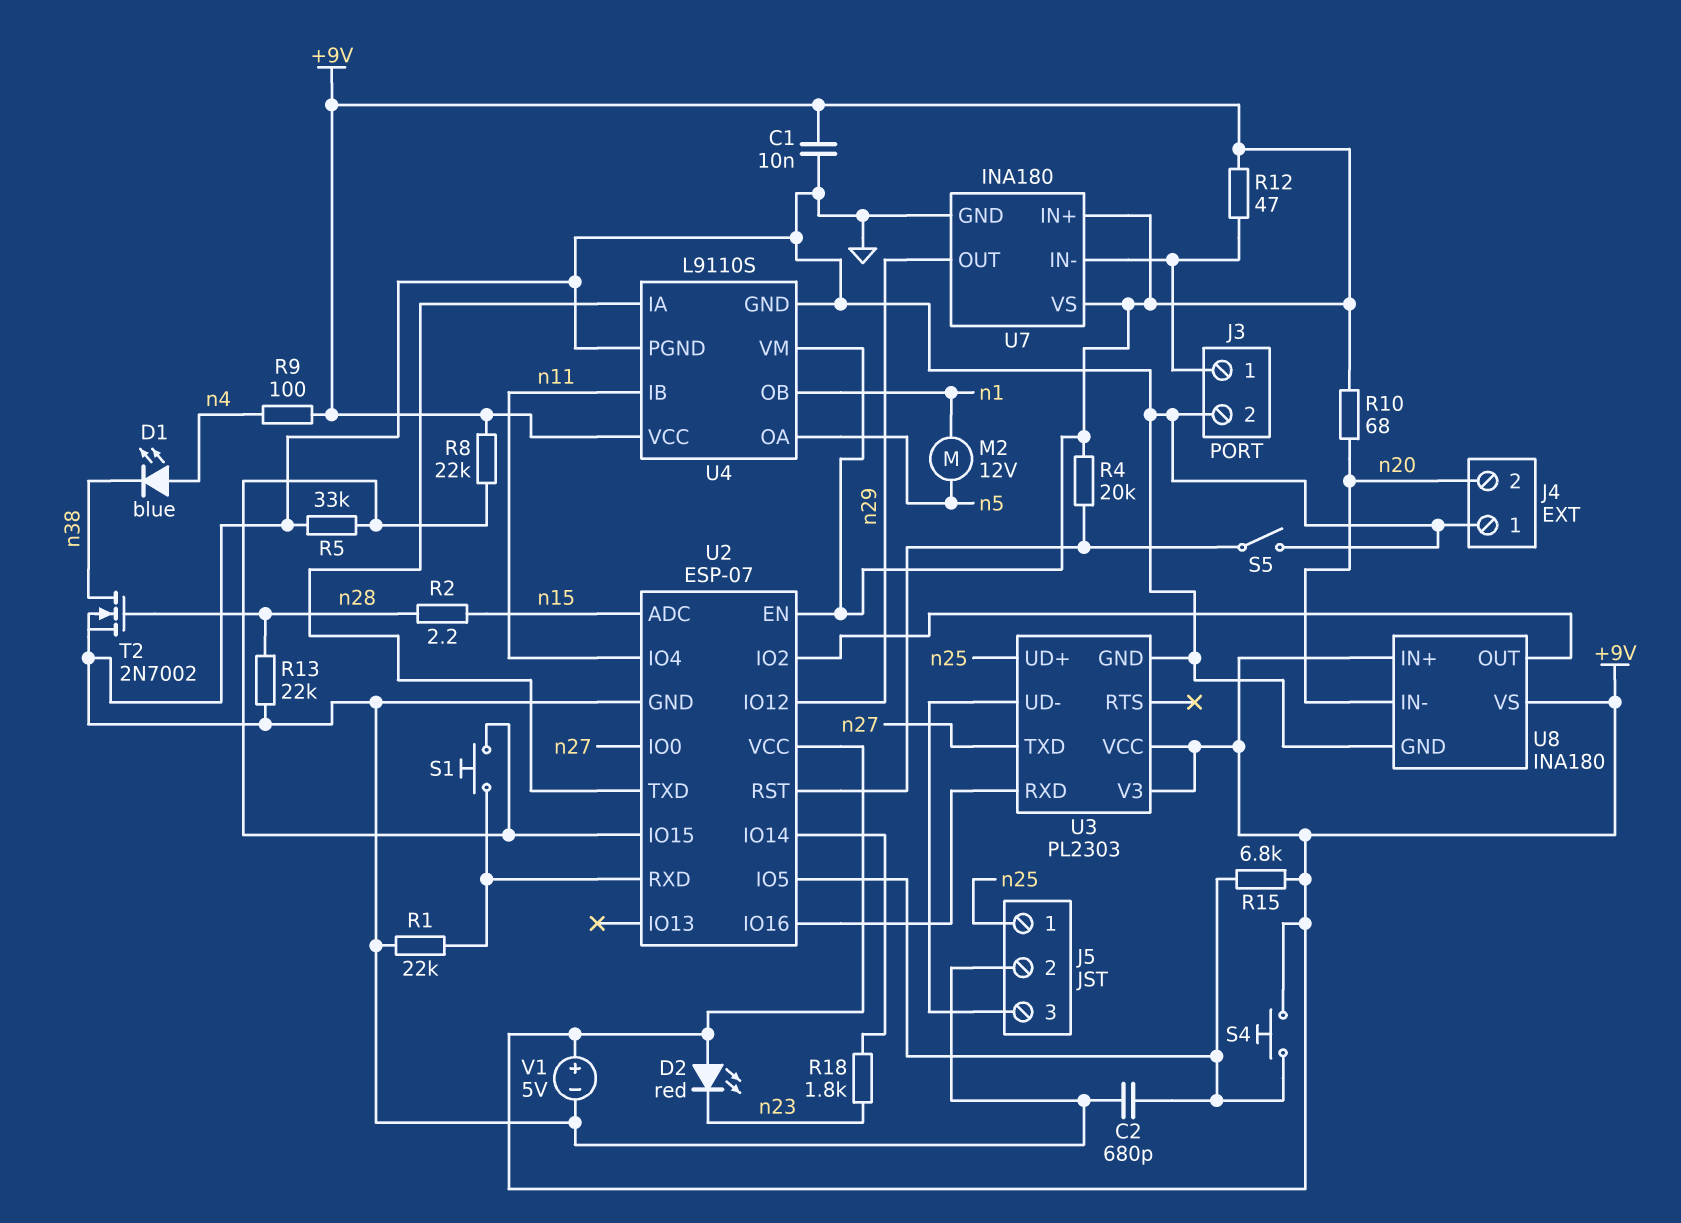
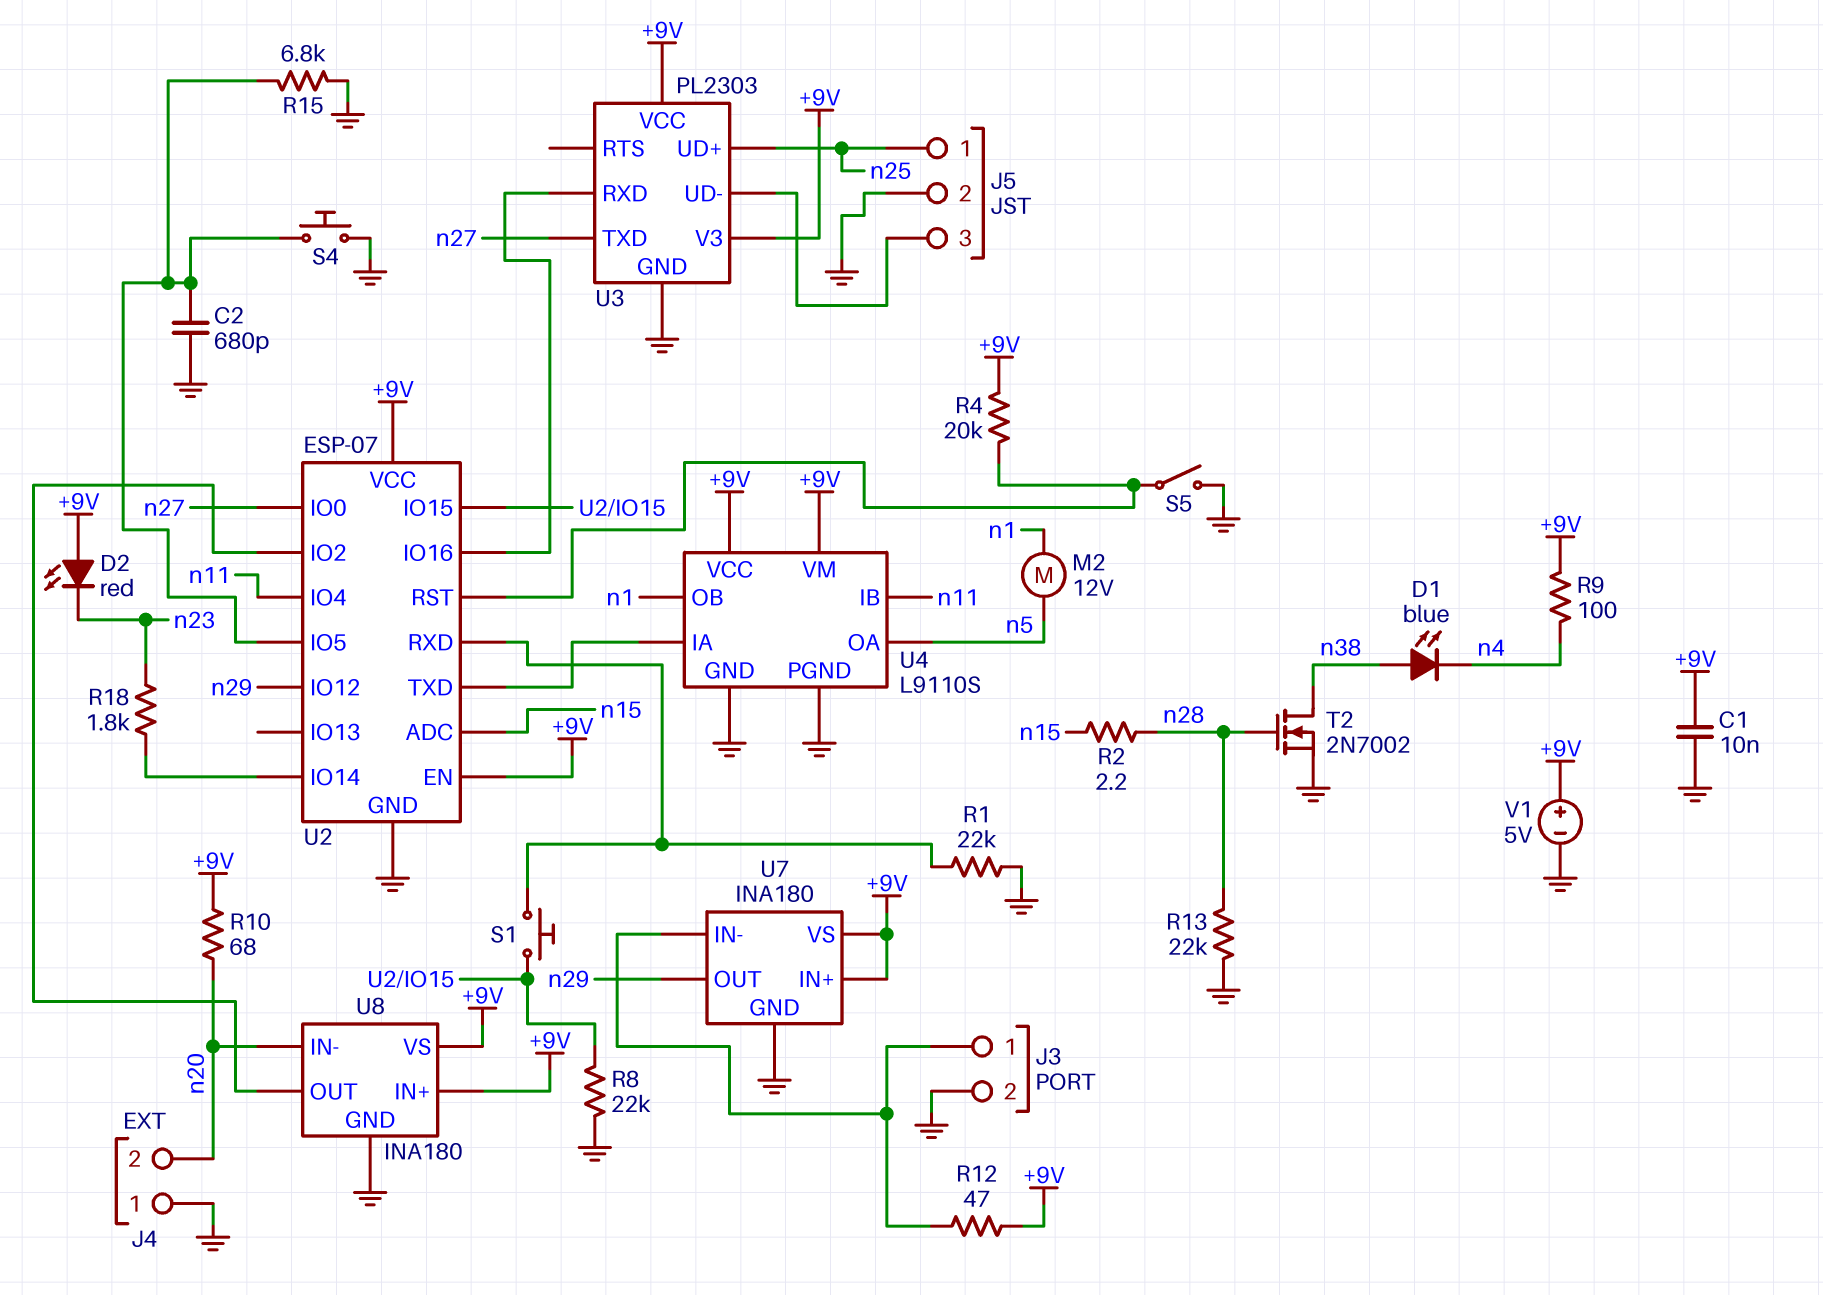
D1: LED blue (A n4, K n38) -> LED blue (A n38, K n4)
R5: 33k (GND, U2/IO15) -> none
R8: 22k (+9V, U2/IO15) -> 22k (GND, U2/IO15)
R15: 6.8k (+9V, U2/IO5) -> 6.8k (GND, U2/IO5)
S4: button (+9V, U2/IO5) -> button (GND, U2/IO5)

